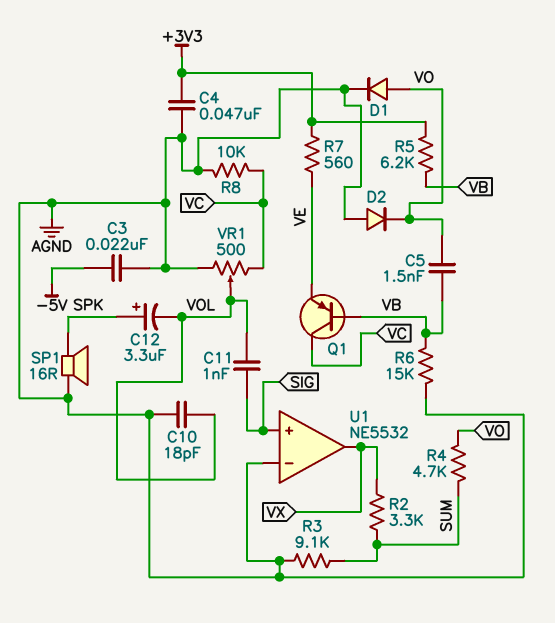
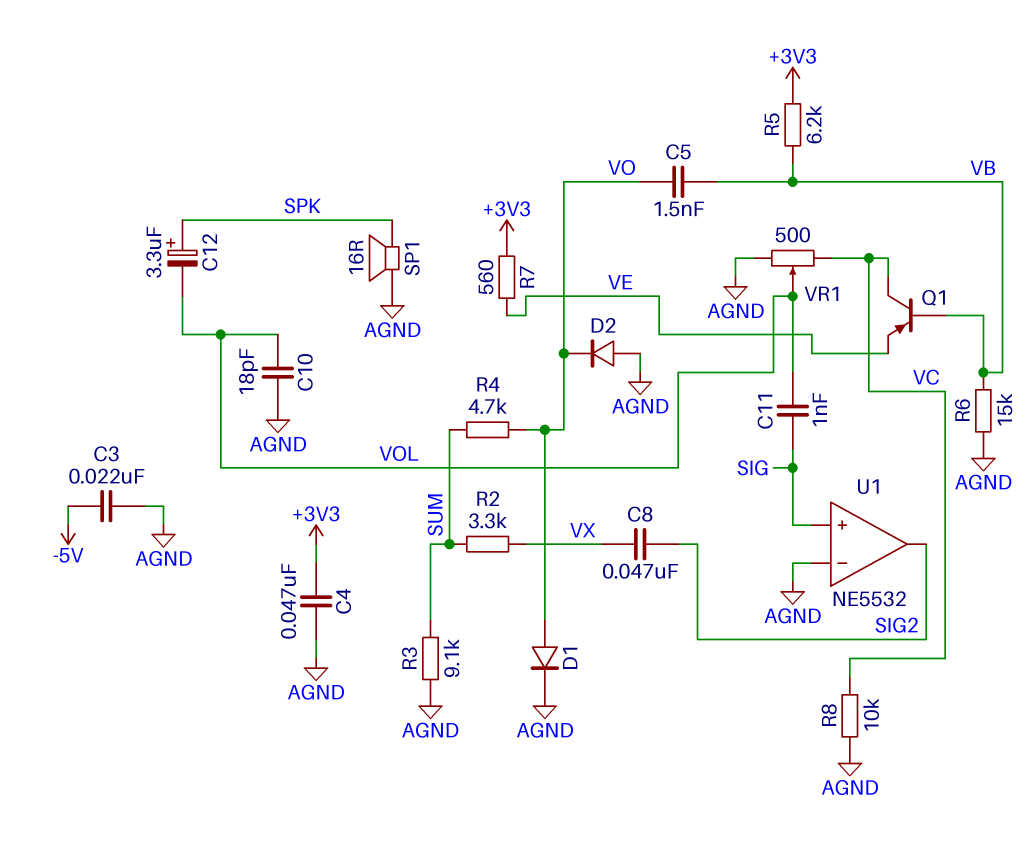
C8: none -> 47nF (SIG2, VX)
U1 pin out: VX -> SIG2

